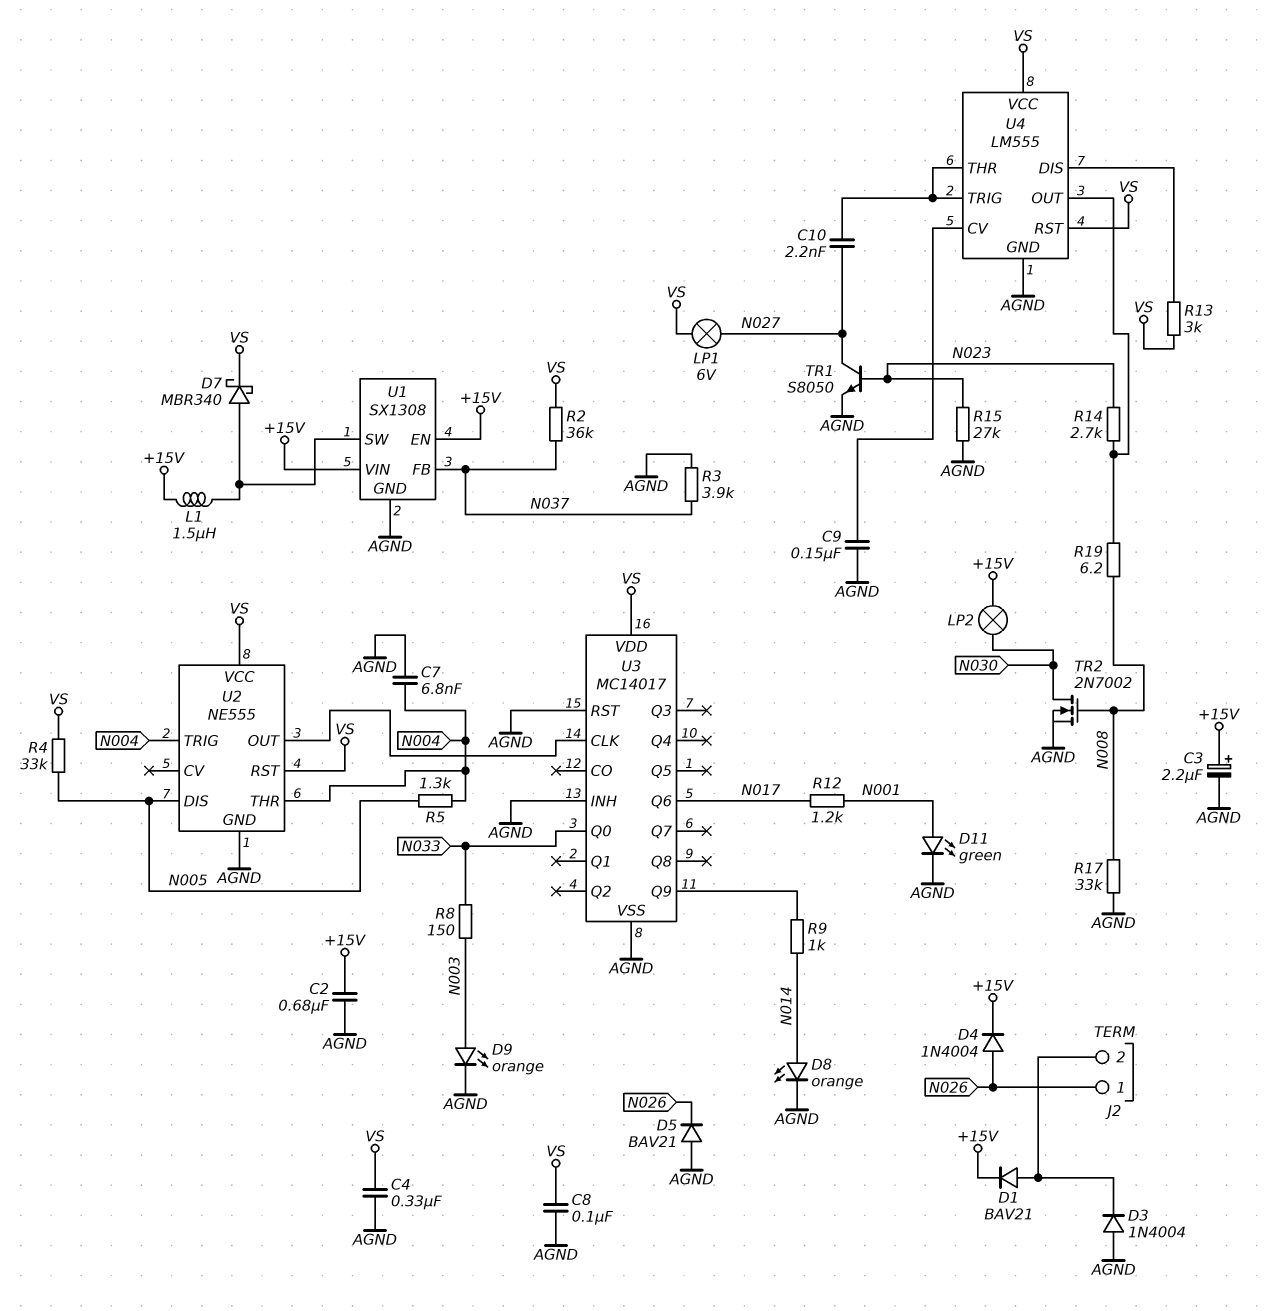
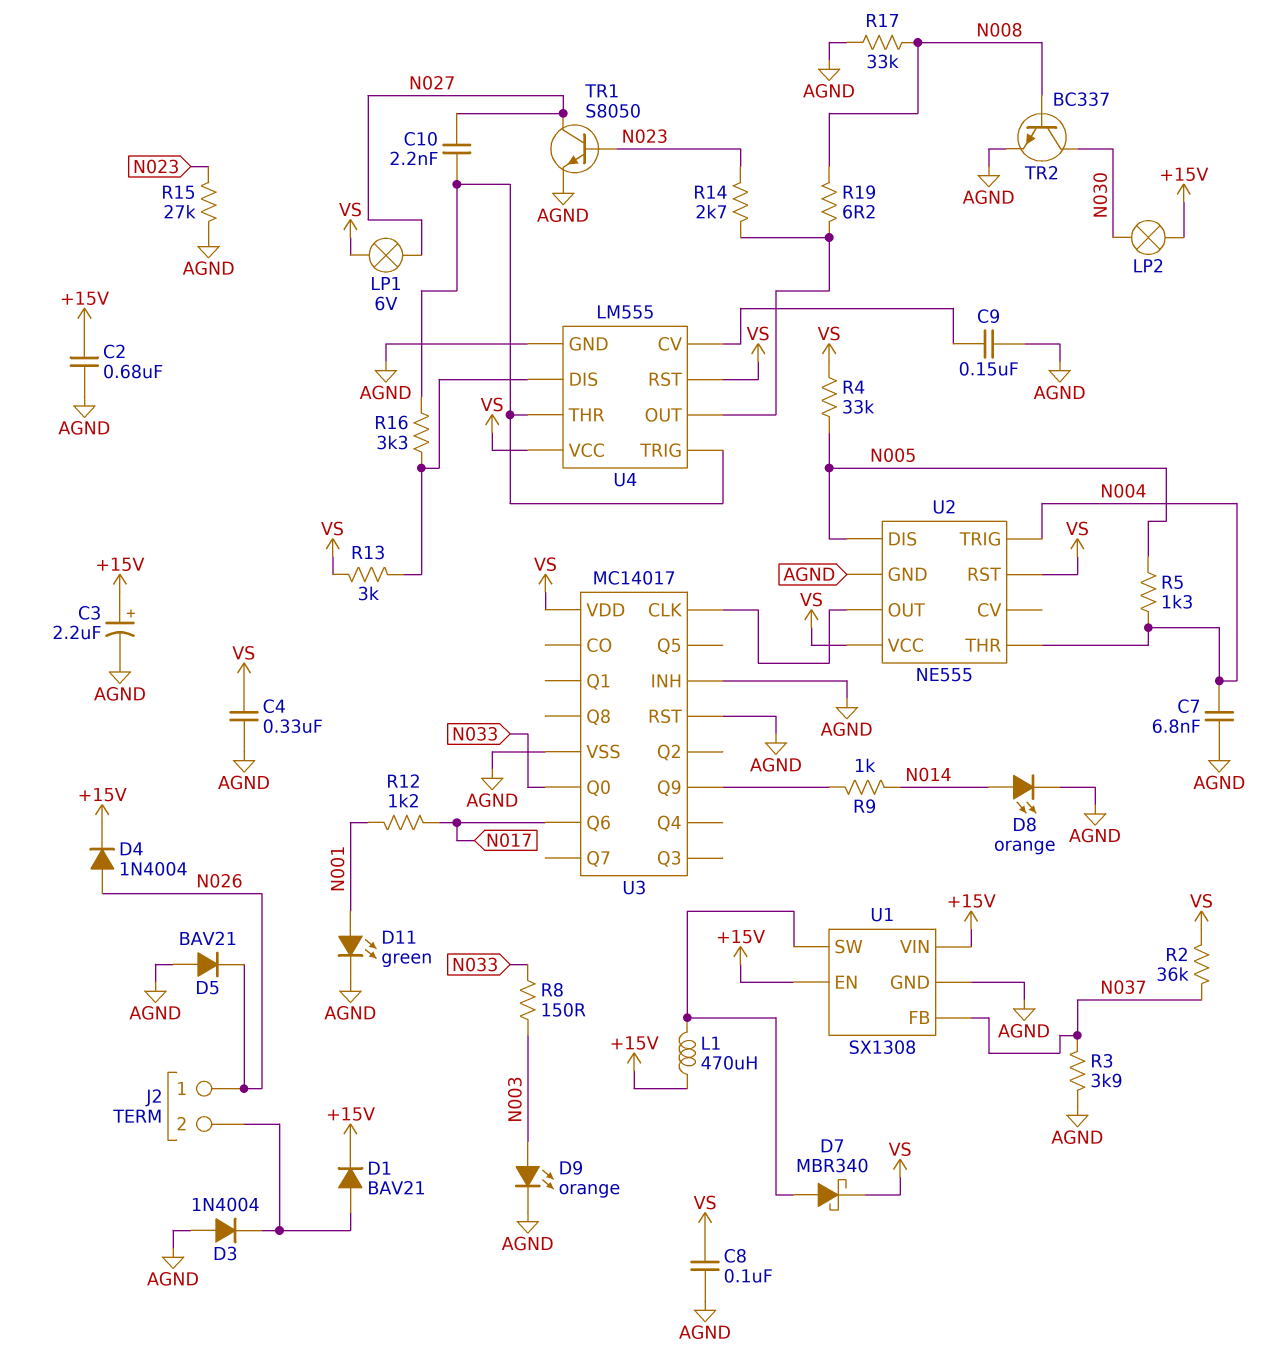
L1: 1.5uH (+15V, U1/SW) -> 470uH (+15V, U1/SW)
R16: none -> 3.3k (U4/DIS, U4/THR)
TR2: NMOS 2N7002 (G N008, D N030, S AGND) -> NPN BC337 (B N008, C N030, E AGND)

